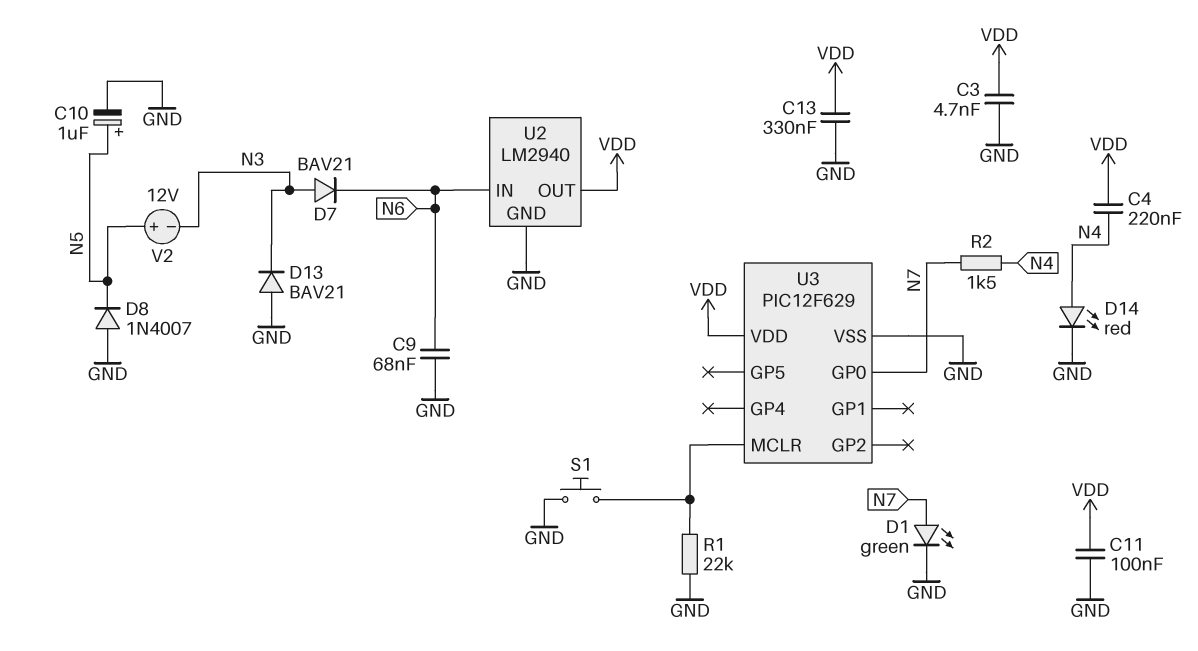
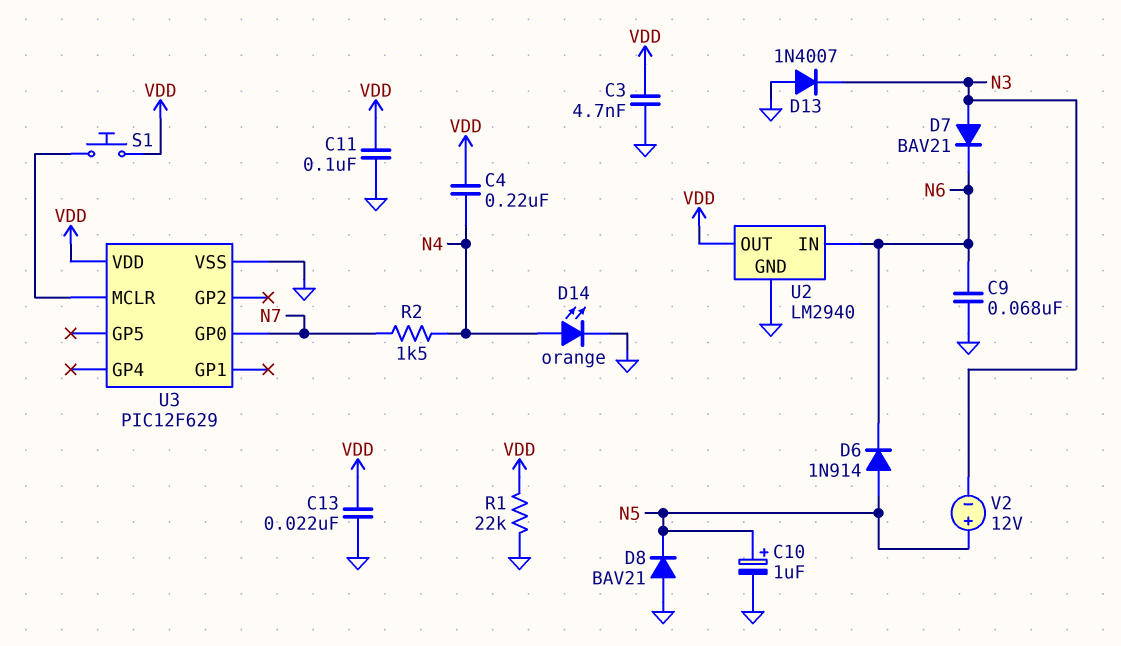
C13: 330nF (GND, VDD) -> 22nF (GND, VDD)
D1: LED green (A N7, K GND) -> none
D6: none -> diode 1N914 (A N5, K N6)
D8: diode 1N4007 (A GND, K N5) -> diode BAV21 (A GND, K N5)
D13: diode BAV21 (A GND, K N3) -> diode 1N4007 (A GND, K N3)
D14: LED red (A N4, K GND) -> LED orange (A N4, K GND)
R1: 22k (GND, U3/MCLR) -> 22k (GND, VDD)
S1: button (GND, U3/MCLR) -> button (U3/MCLR, VDD)

